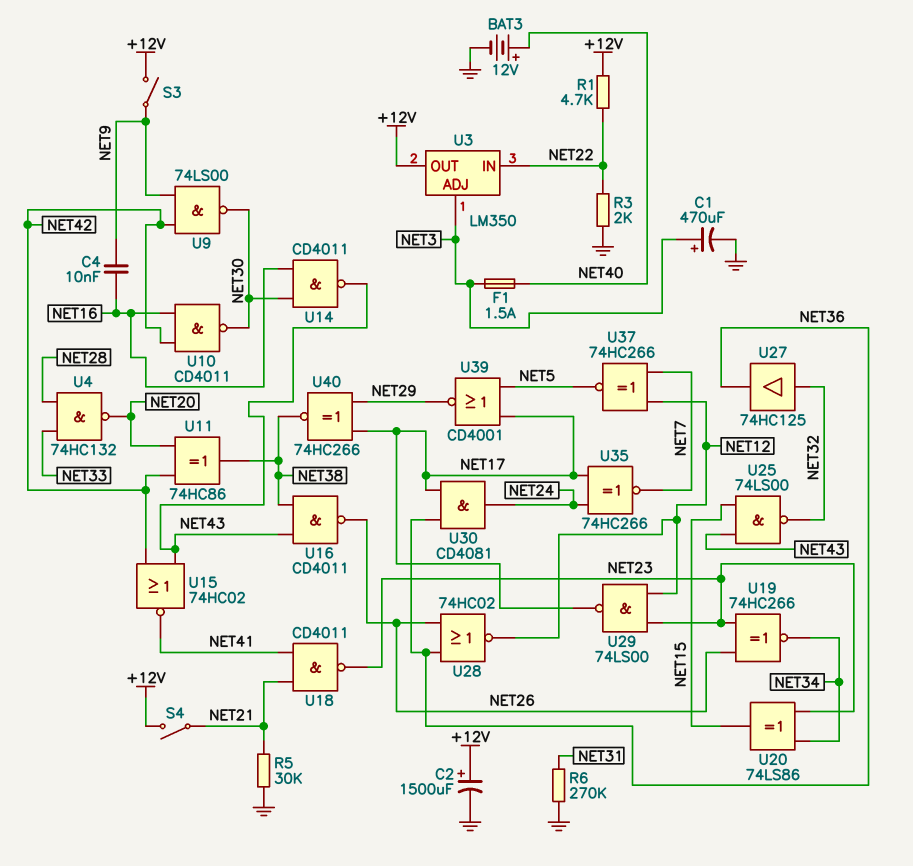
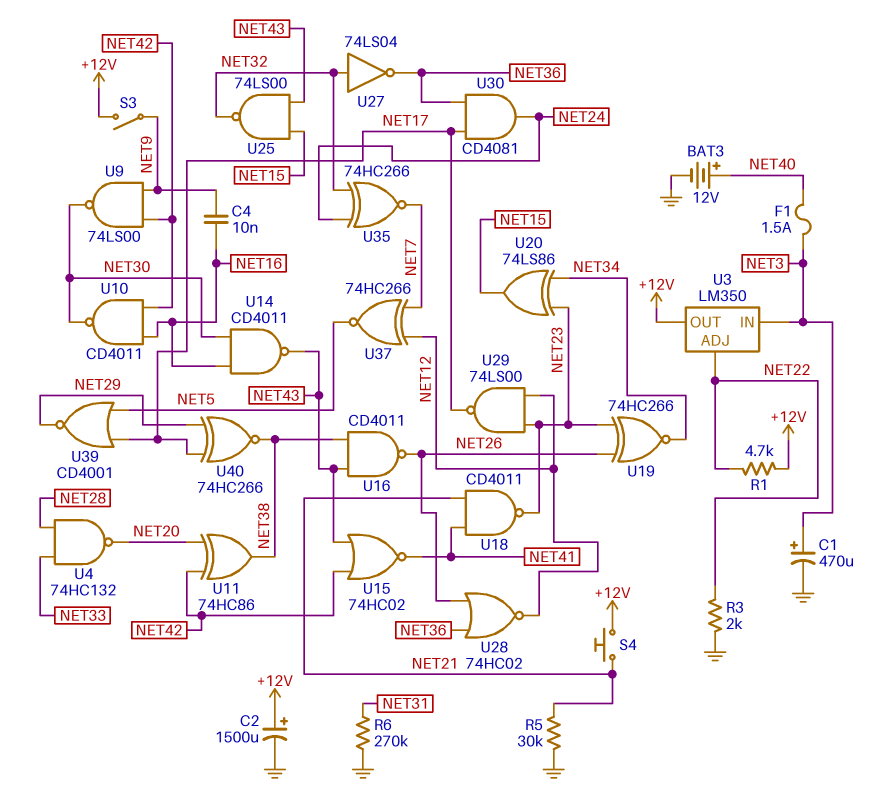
S4: switch (+12V, NET21) -> button (+12V, NET21)
U3 pin ADJ: NET3 -> NET22
U3 pin IN: NET22 -> NET3
U27: buffer 74HC125 (in NET32, out NET36) -> NOT 74LS04 (in NET32, out NET36)
U35: XNOR 74HC266 (in NET17, in NET24, out NET7) -> XNOR 74HC266 (in NET24, in NET32, out NET7)

